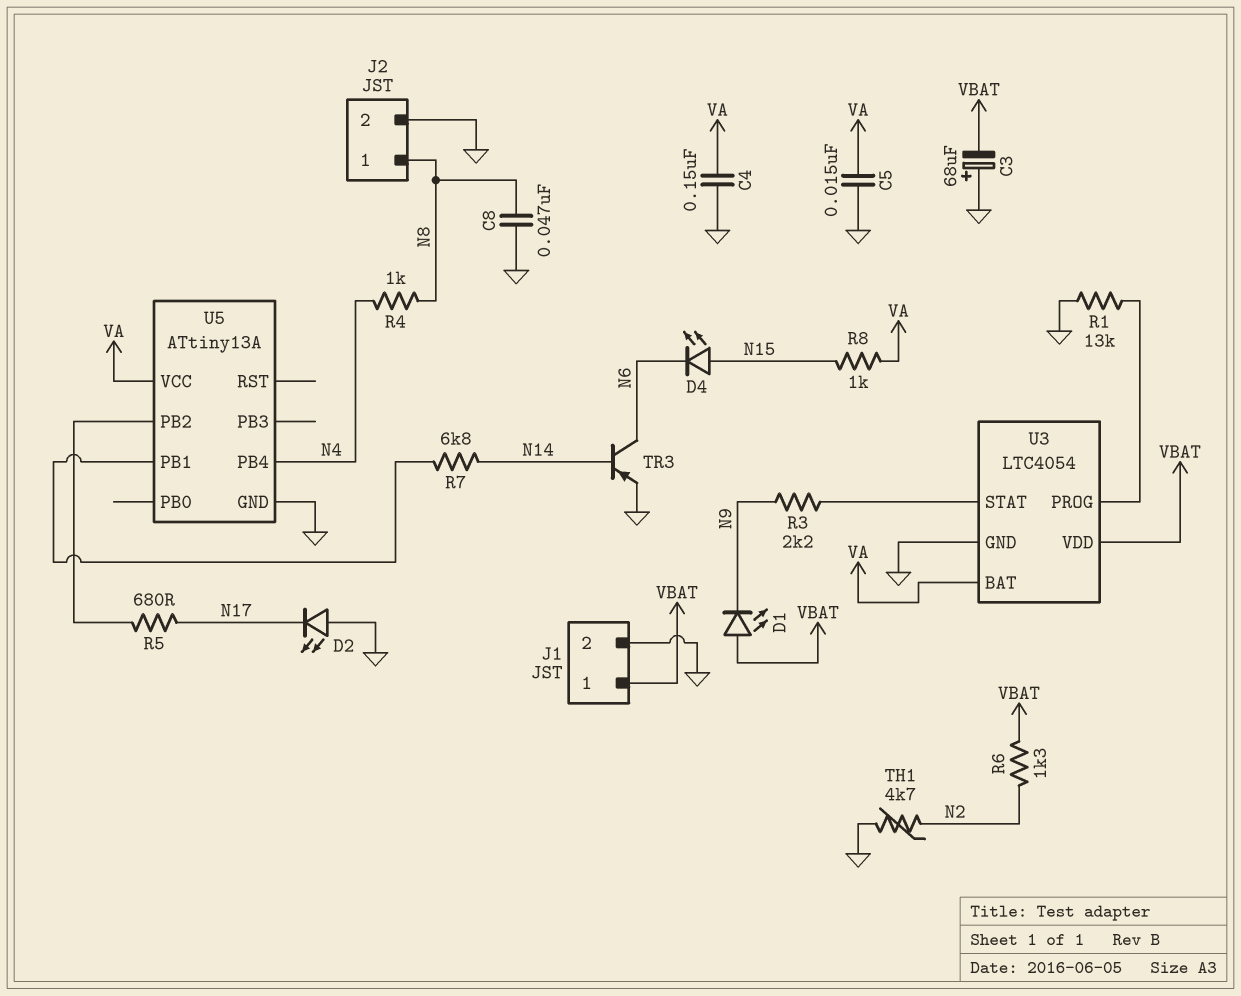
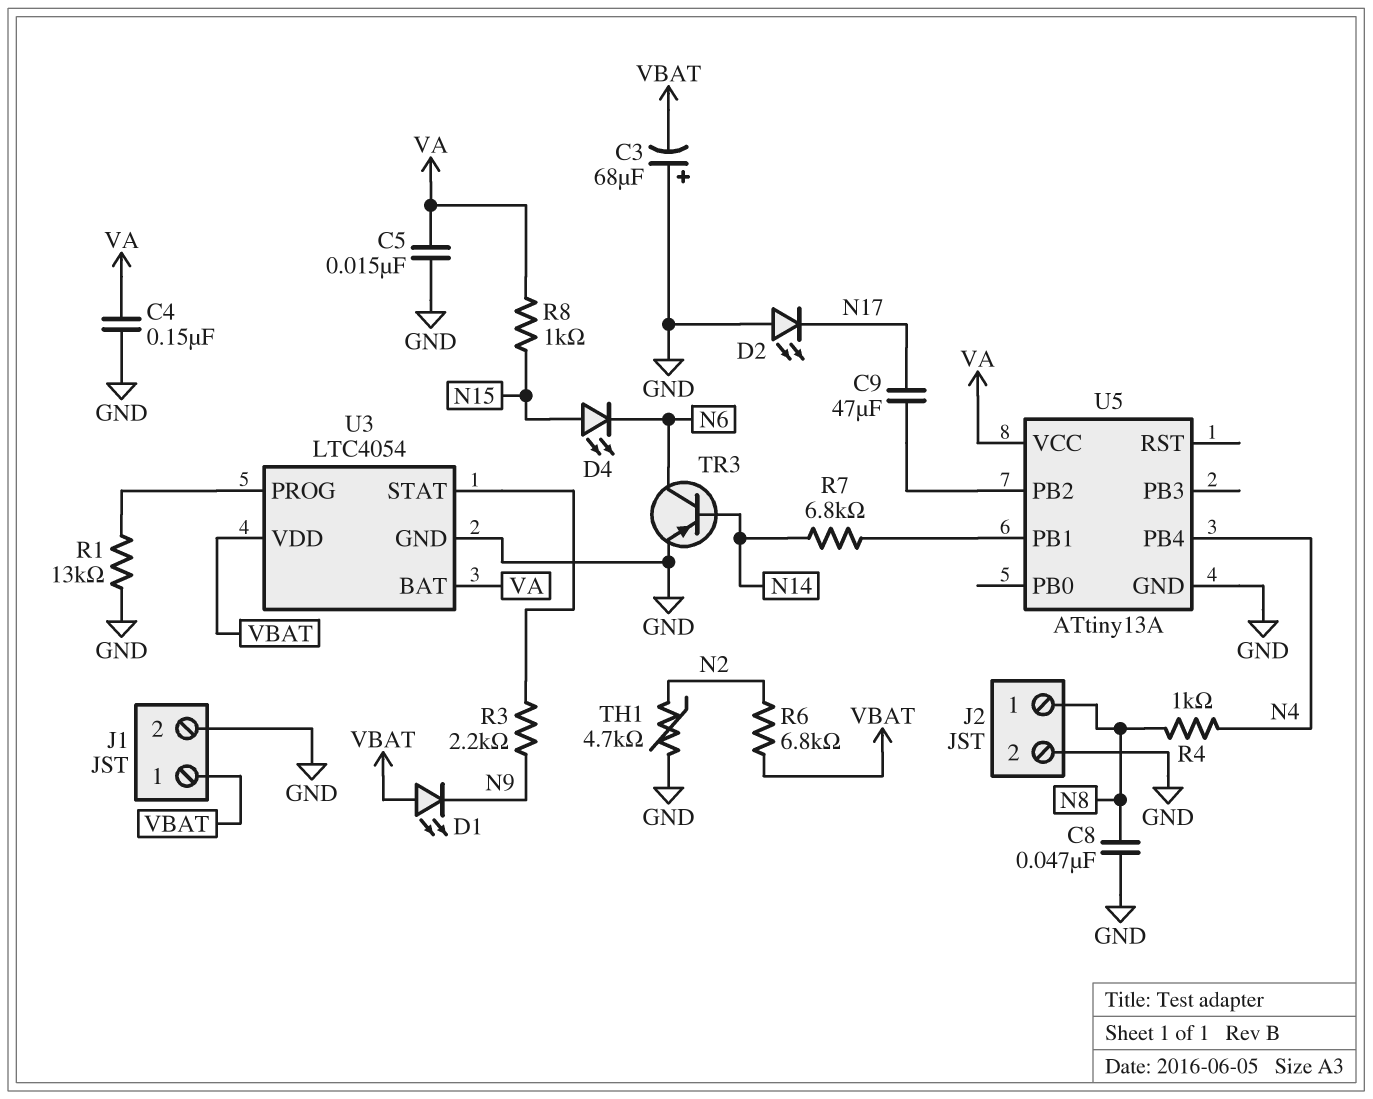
C9: none -> 47uF (N17, U5/PB2)
R5: 680 (N17, U5/PB2) -> none
R6: 1.3k (N2, VBAT) -> 6.8k (N2, VBAT)

